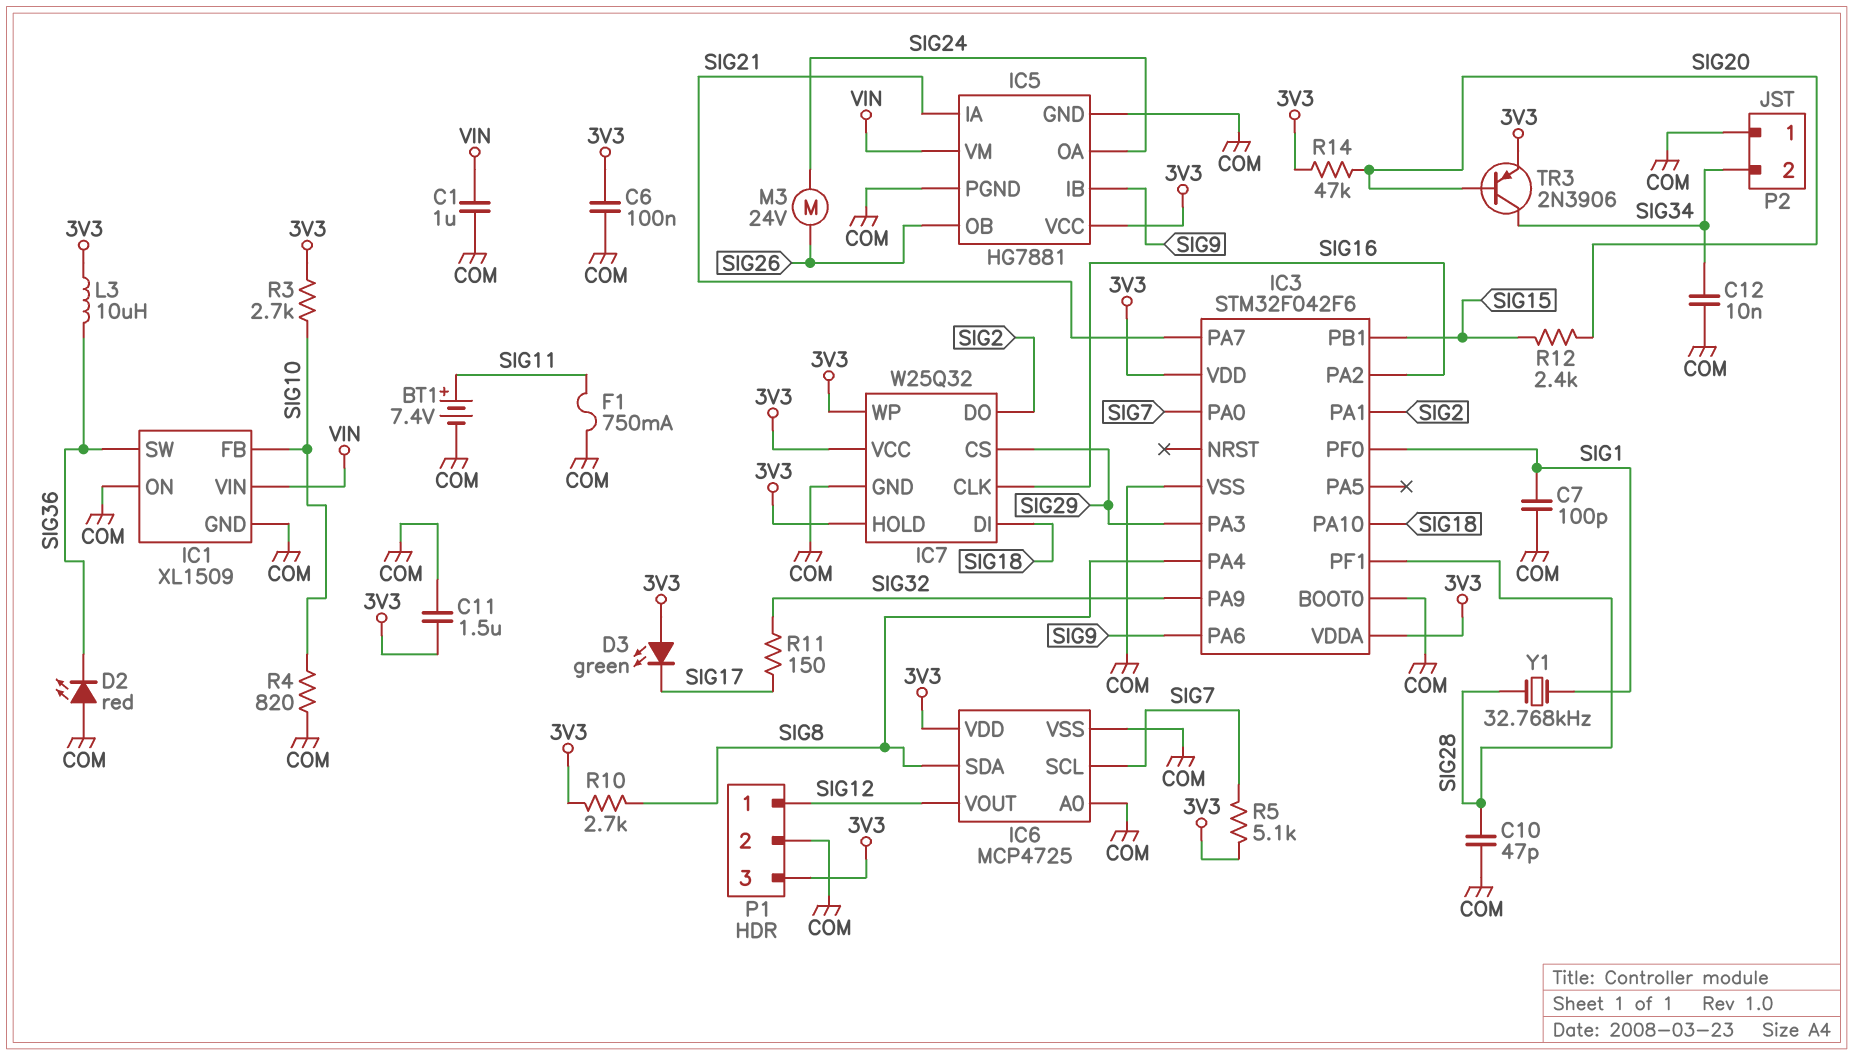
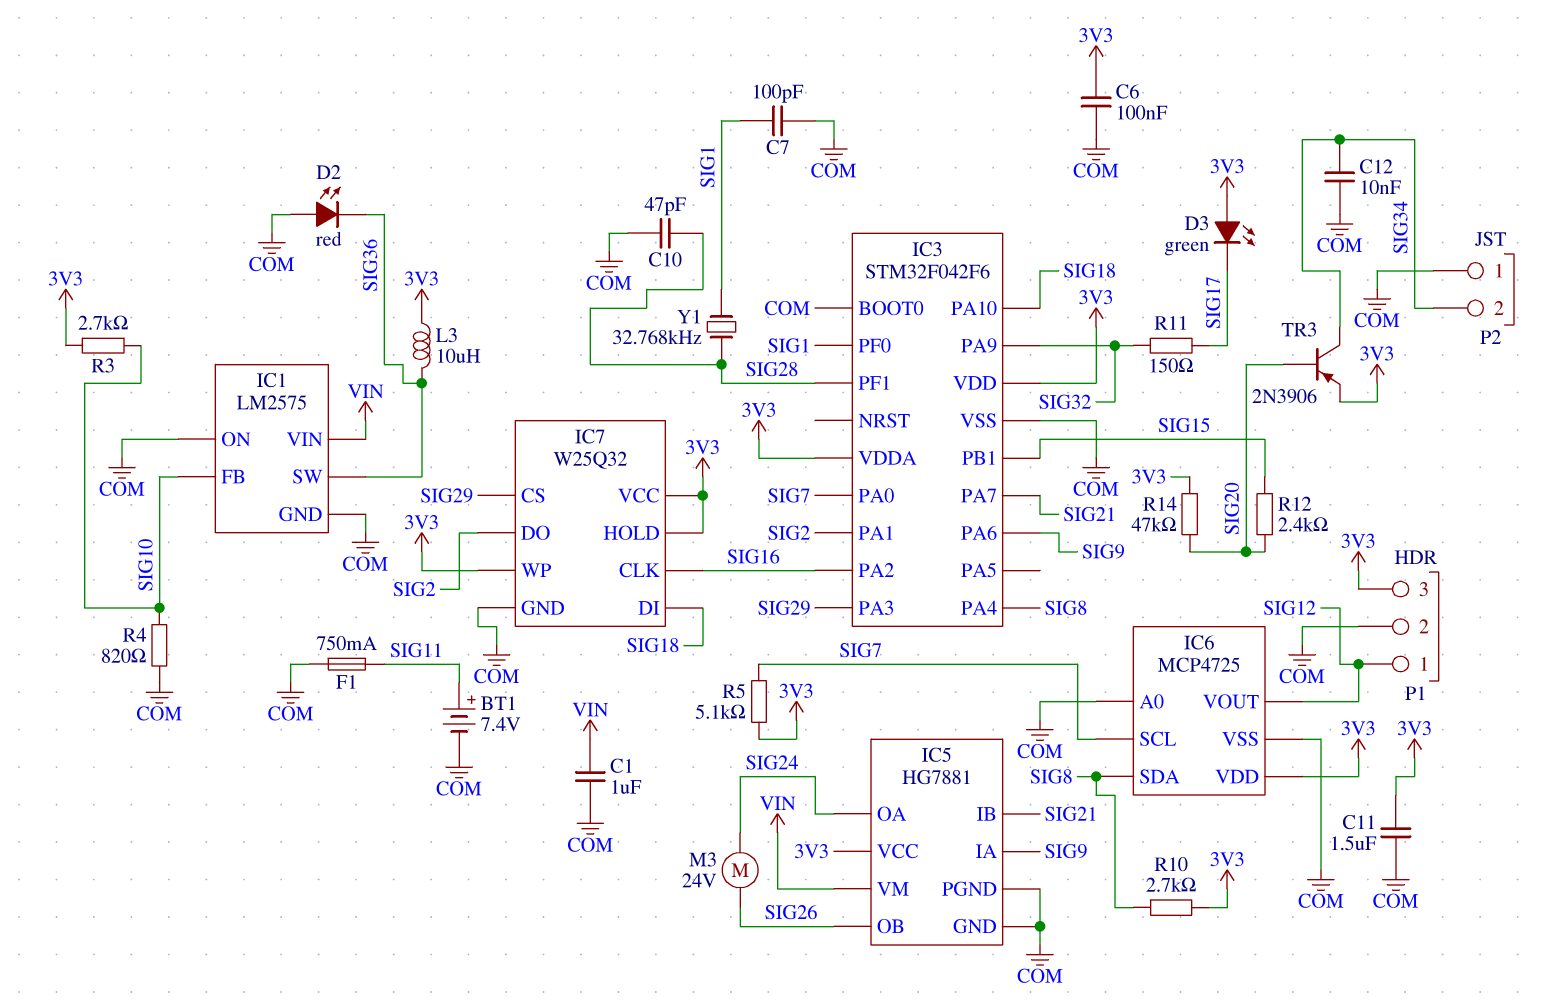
IC1: XL1509 -> LM2575
IC5 pin IA: SIG21 -> SIG9
IC5 pin IB: SIG9 -> SIG21

